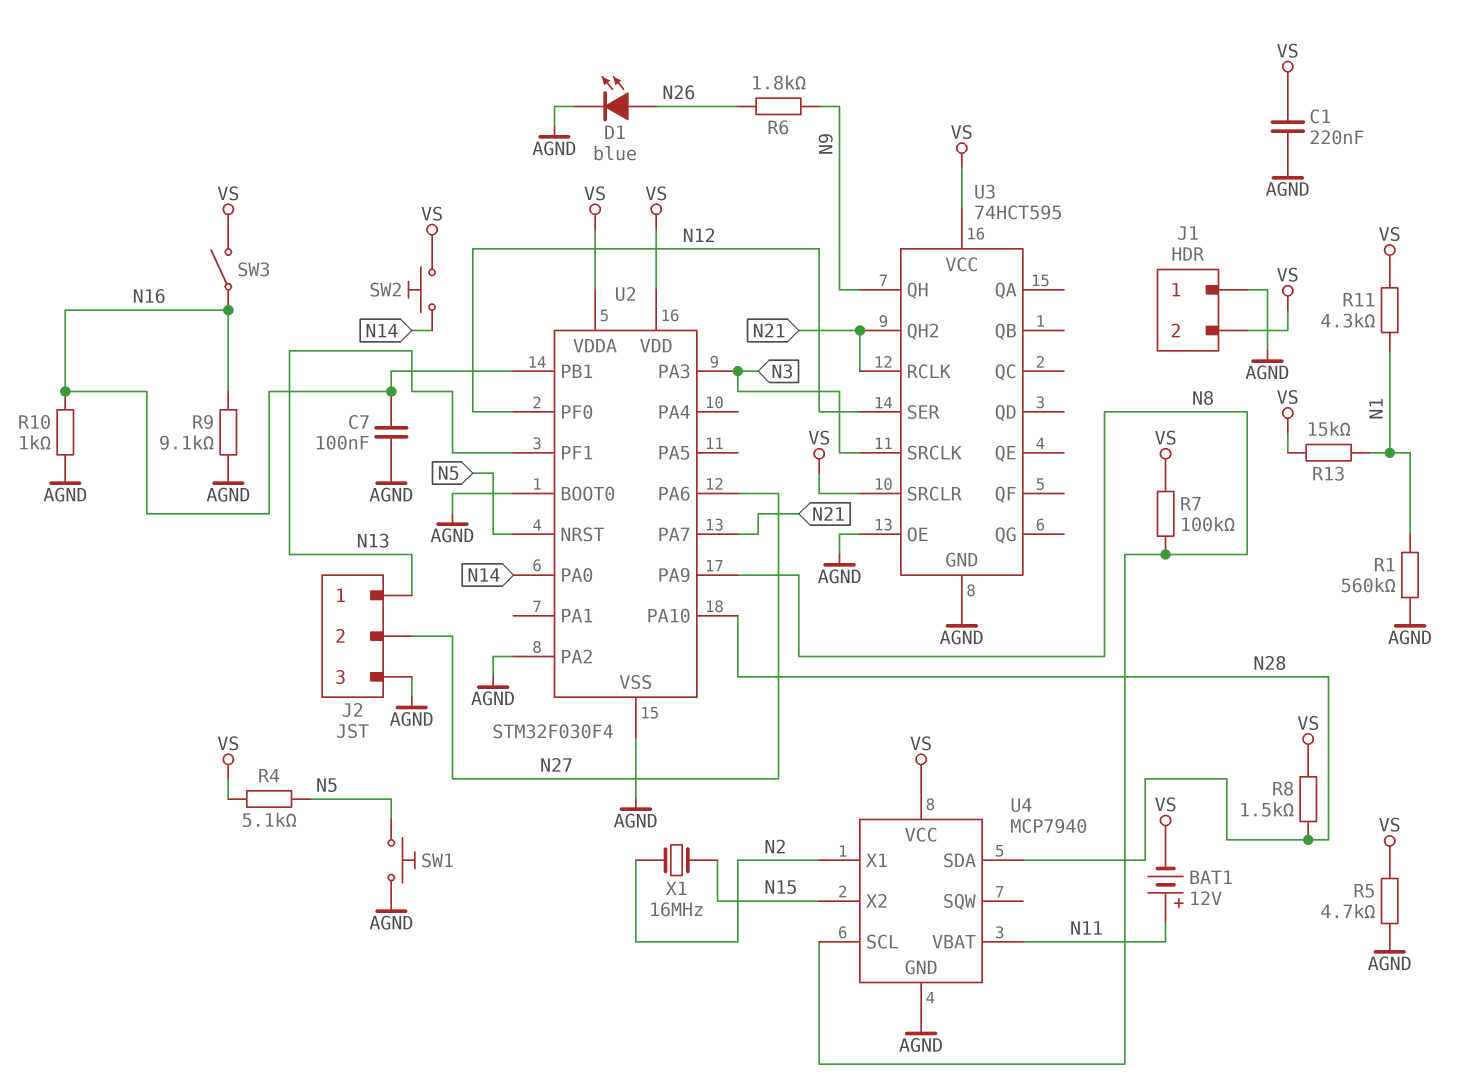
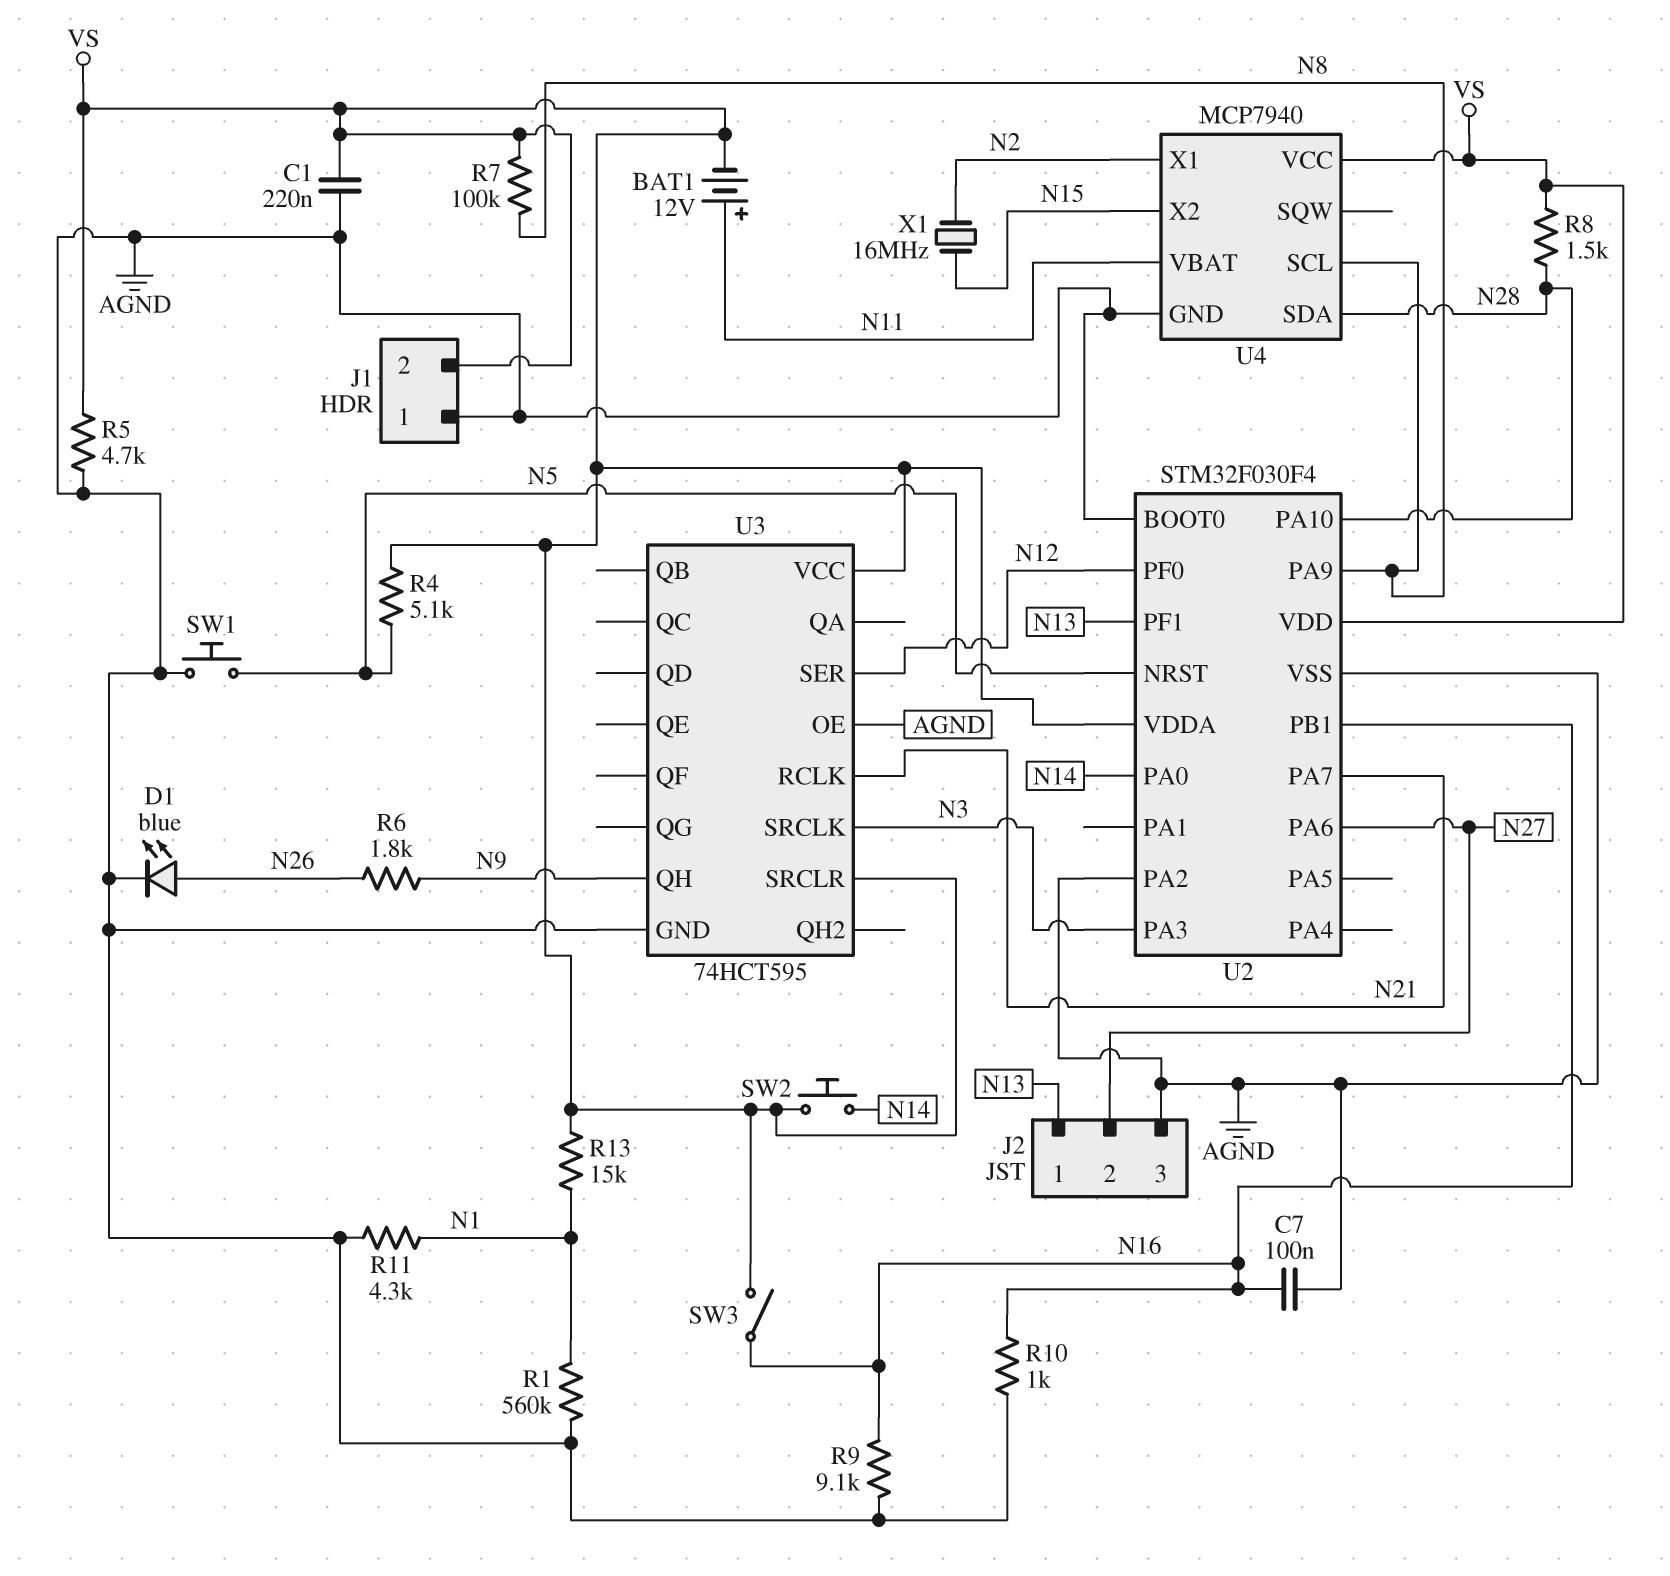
R11: 4.3k (N1, VS) -> 4.3k (AGND, N1)
U3 pin QH2: N21 -> none

